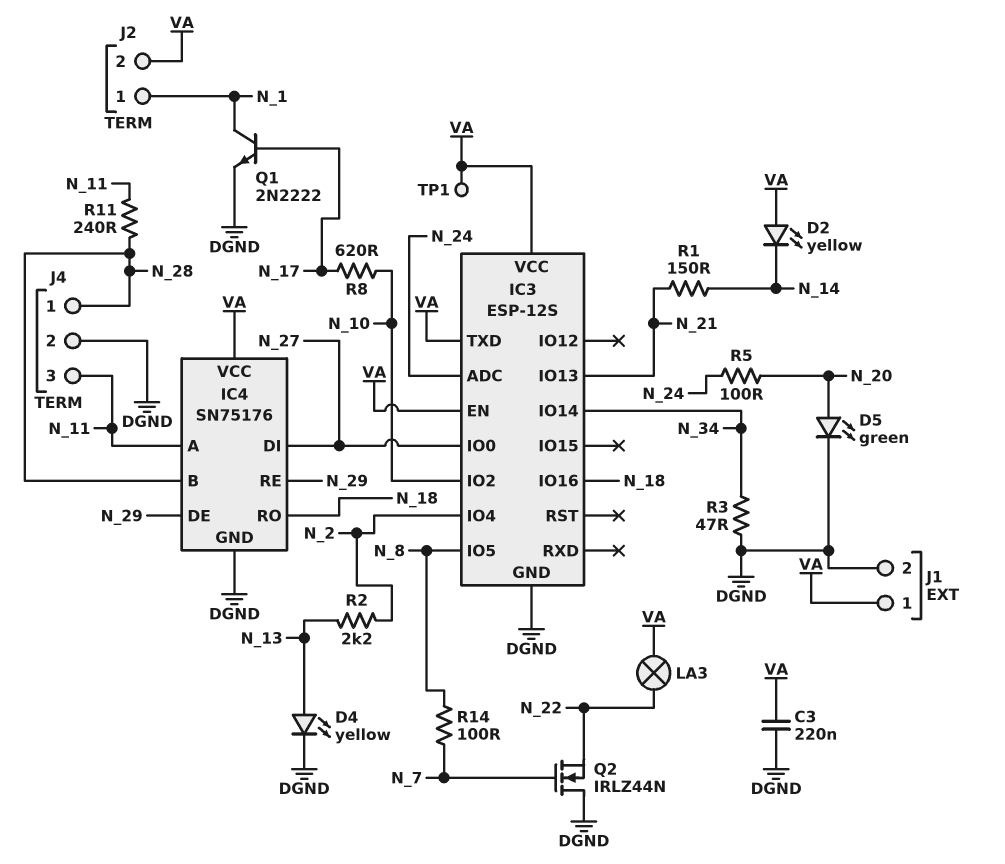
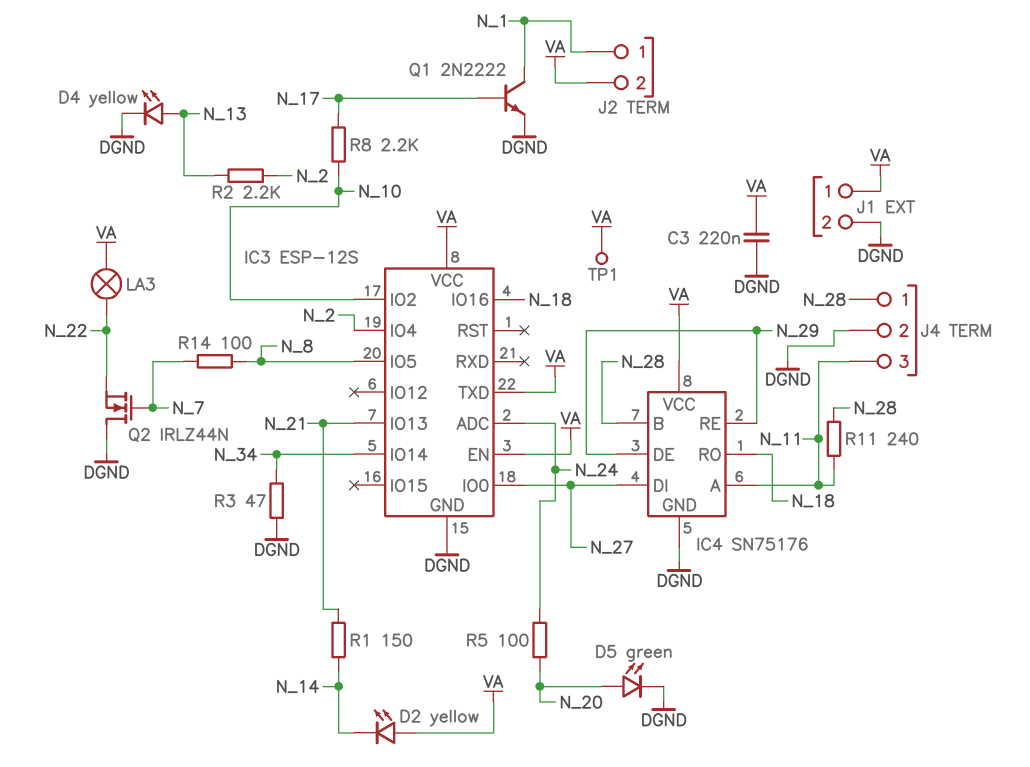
R8: 620 (N_10, N_17) -> 2.2k (N_10, N_17)

